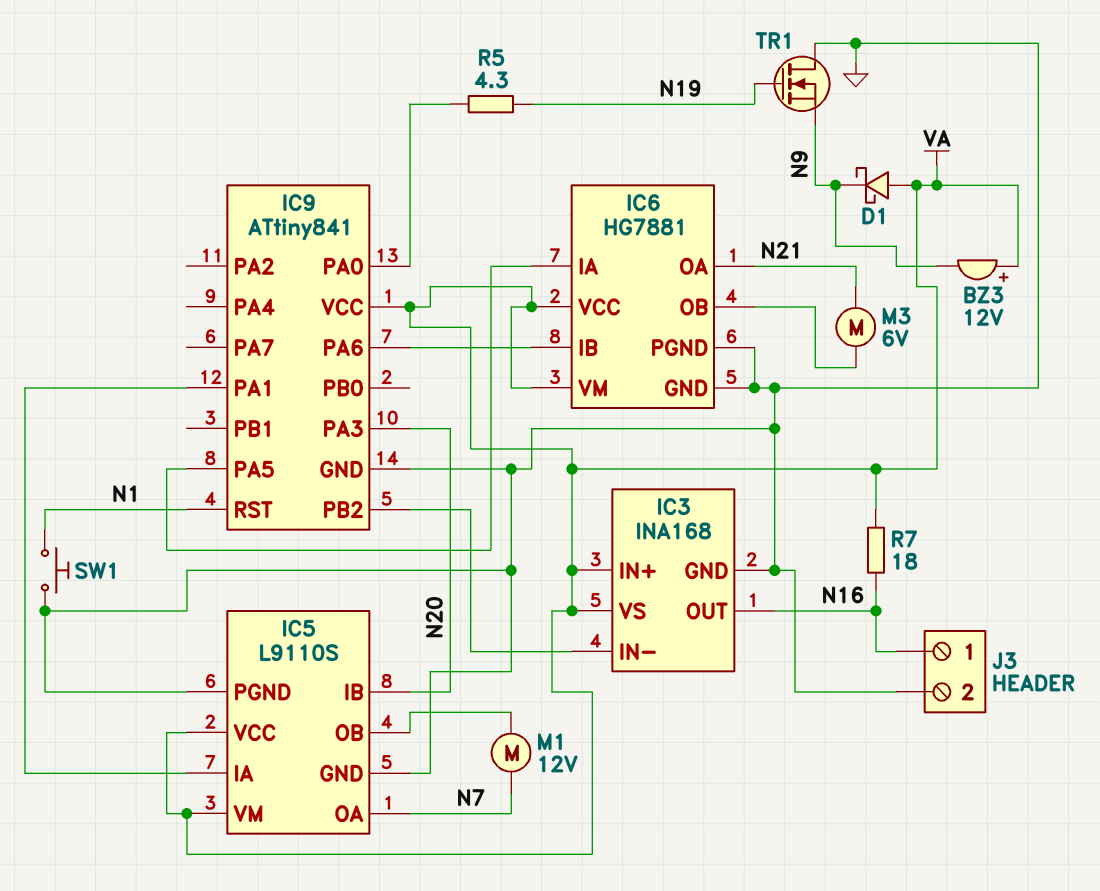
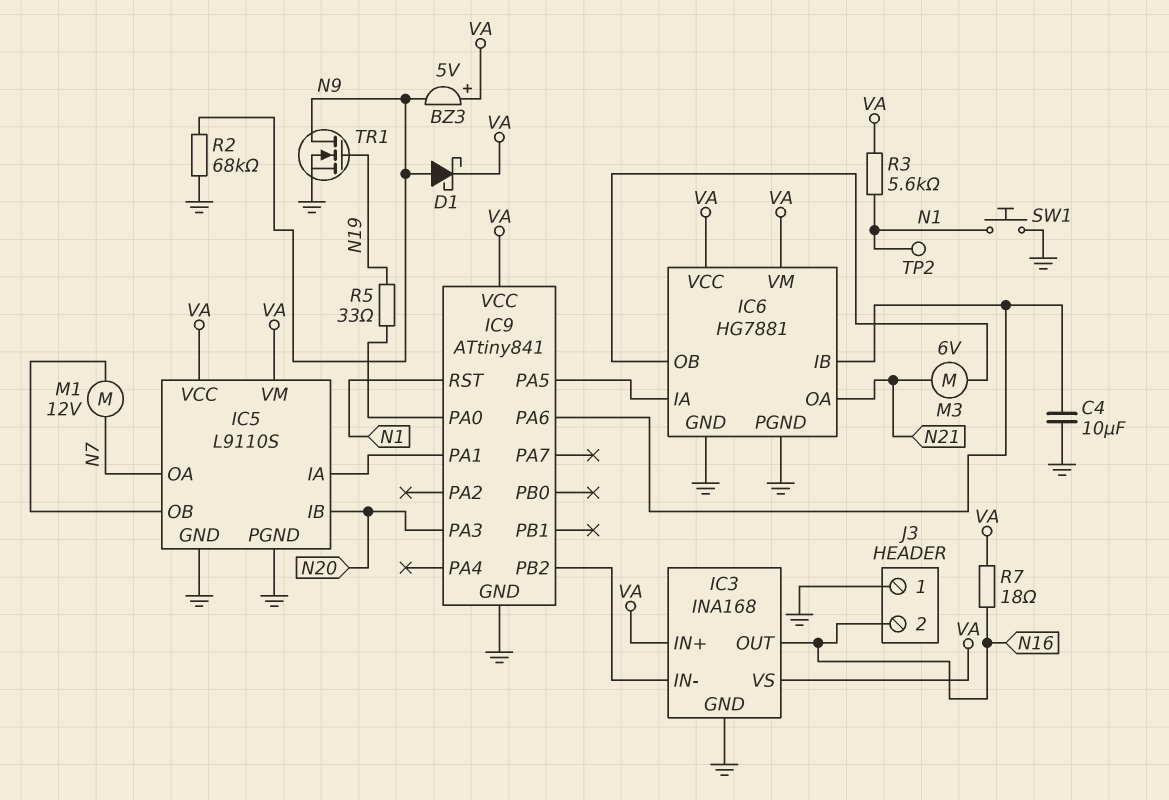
BZ3: buzzer 12V (plus VA, minus N9) -> buzzer 5V (plus VA, minus N9)
C4: none -> 10uF (GND, IC6/IB)
D1: schottky (A VA, K N9) -> schottky (A N9, K VA)
J3 pin 1: N16 -> GND
J3 pin 2: GND -> N16
R2: none -> 68k (GND, N9)
R3: none -> 5.6k (N1, VA)
R5: 4.3 (IC9/PA0, N19) -> 33 (IC9/PA0, N19)
TP2: none -> test point (N1)
TR1: NMOS (G N19, D GND, S N9) -> NMOS (G N19, D N9, S GND)

